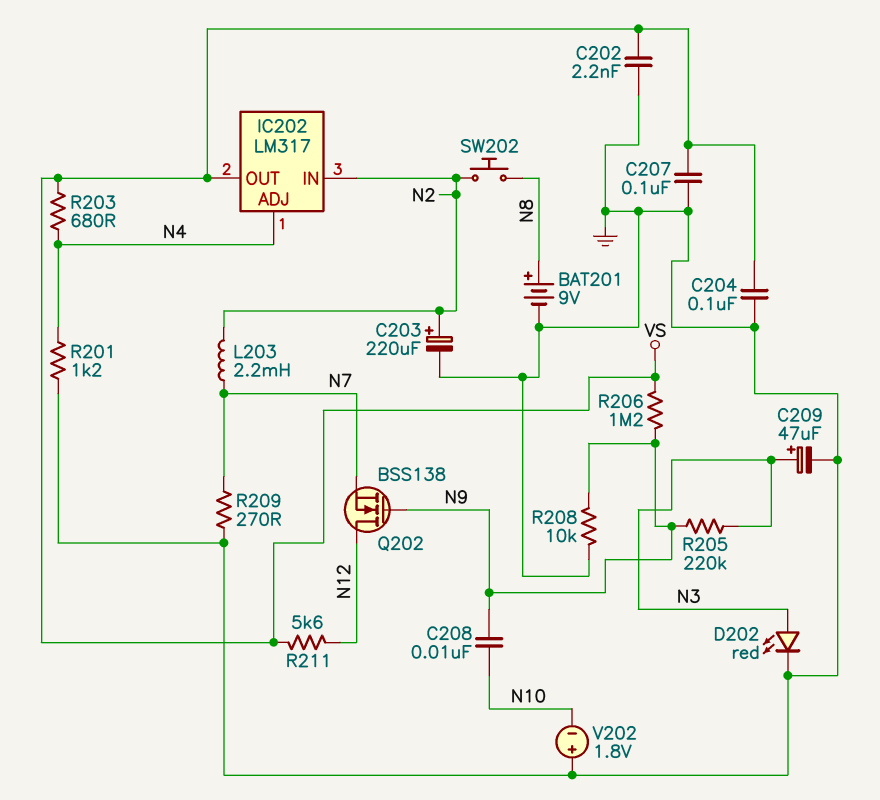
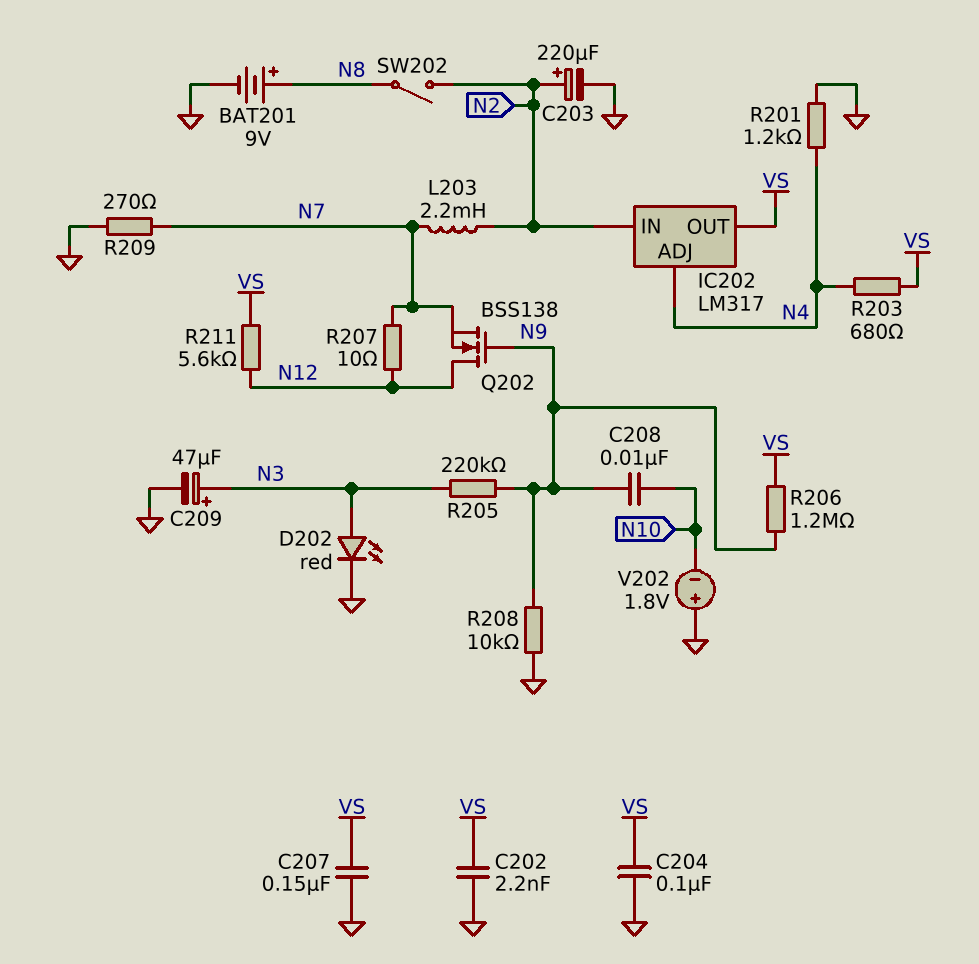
C207: 100nF (GND, VS) -> 150nF (GND, VS)
R207: none -> 10 (N7, N12)
SW202: button (N2, N8) -> switch (N2, N8)

